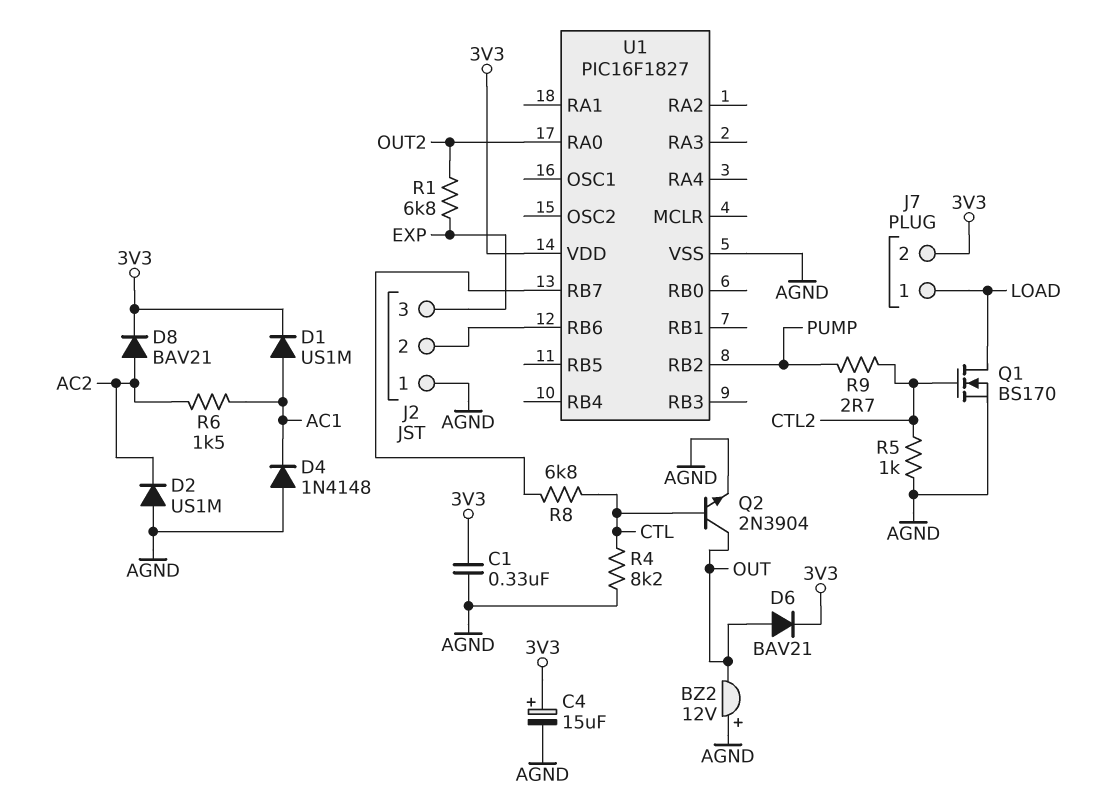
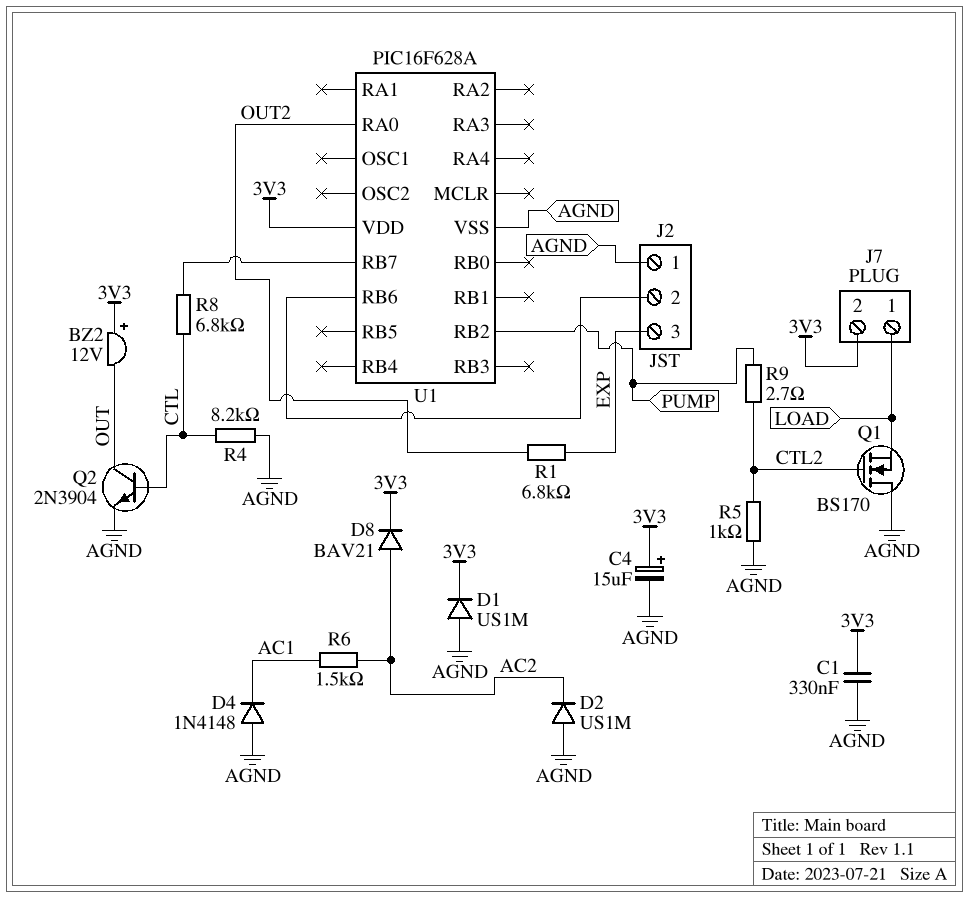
BZ2: buzzer 12V (plus AGND, minus OUT) -> buzzer 12V (plus 3V3, minus OUT)
D1: diode US1M (A AC1, K 3V3) -> diode US1M (A AGND, K 3V3)
D6: diode BAV21 (A OUT, K 3V3) -> none
Q1: NMOS BS170 (G CTL2, D LOAD, S AGND) -> NMOS BS170 (G CTL2, D AGND, S LOAD)
U1: PIC16F1827 -> PIC16F628A

